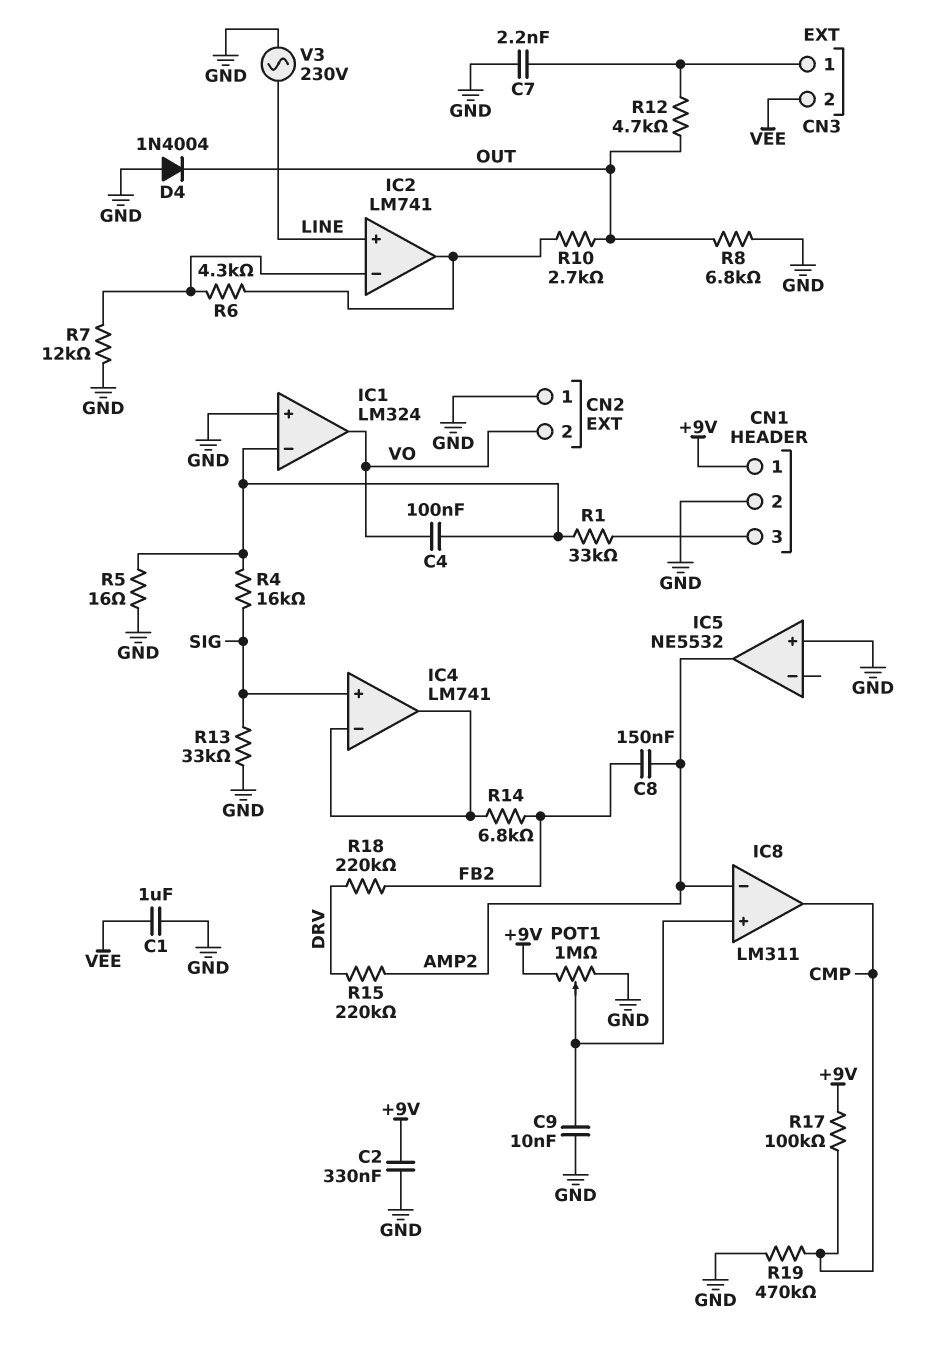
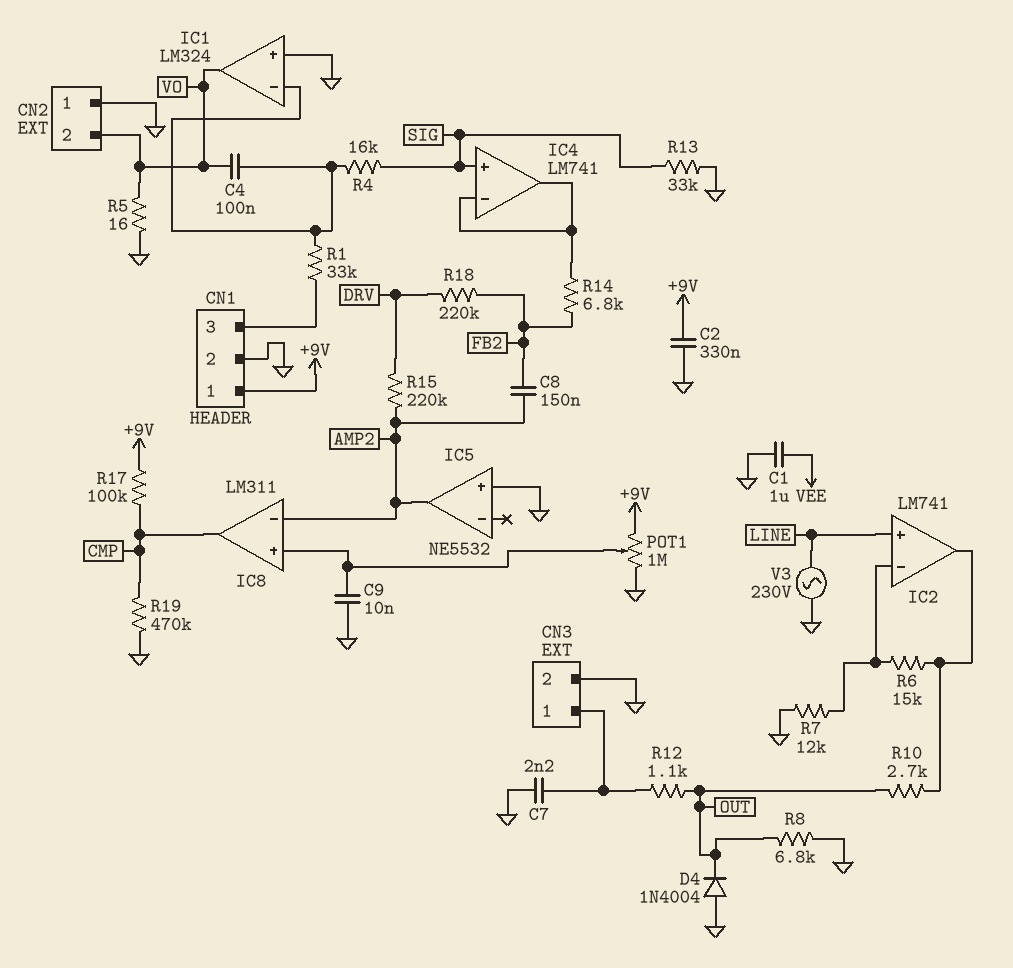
CN3 pin 2: VEE -> GND
R5: 16 (GND, IC1/in-) -> 16 (GND, VO)
R6: 4.3k (IC2/in-, IC2/out) -> 15k (IC2/in-, IC2/out)
R12: 4.7k (CN3/1, OUT) -> 1.1k (CN3/1, OUT)

